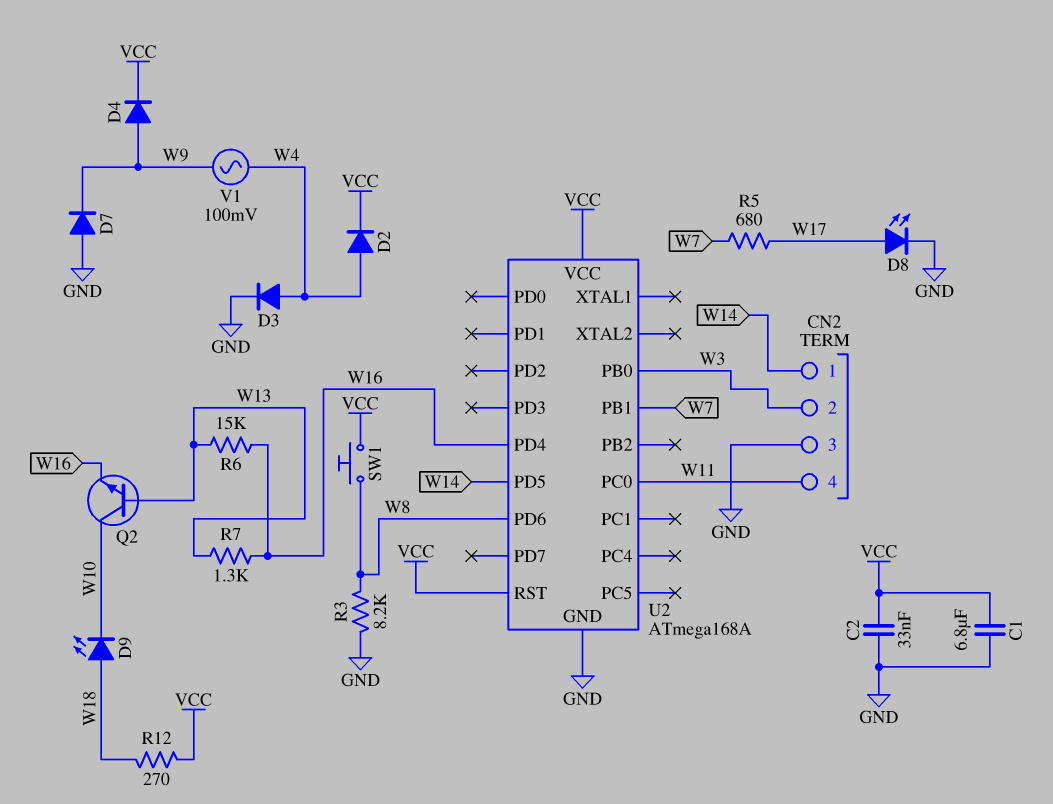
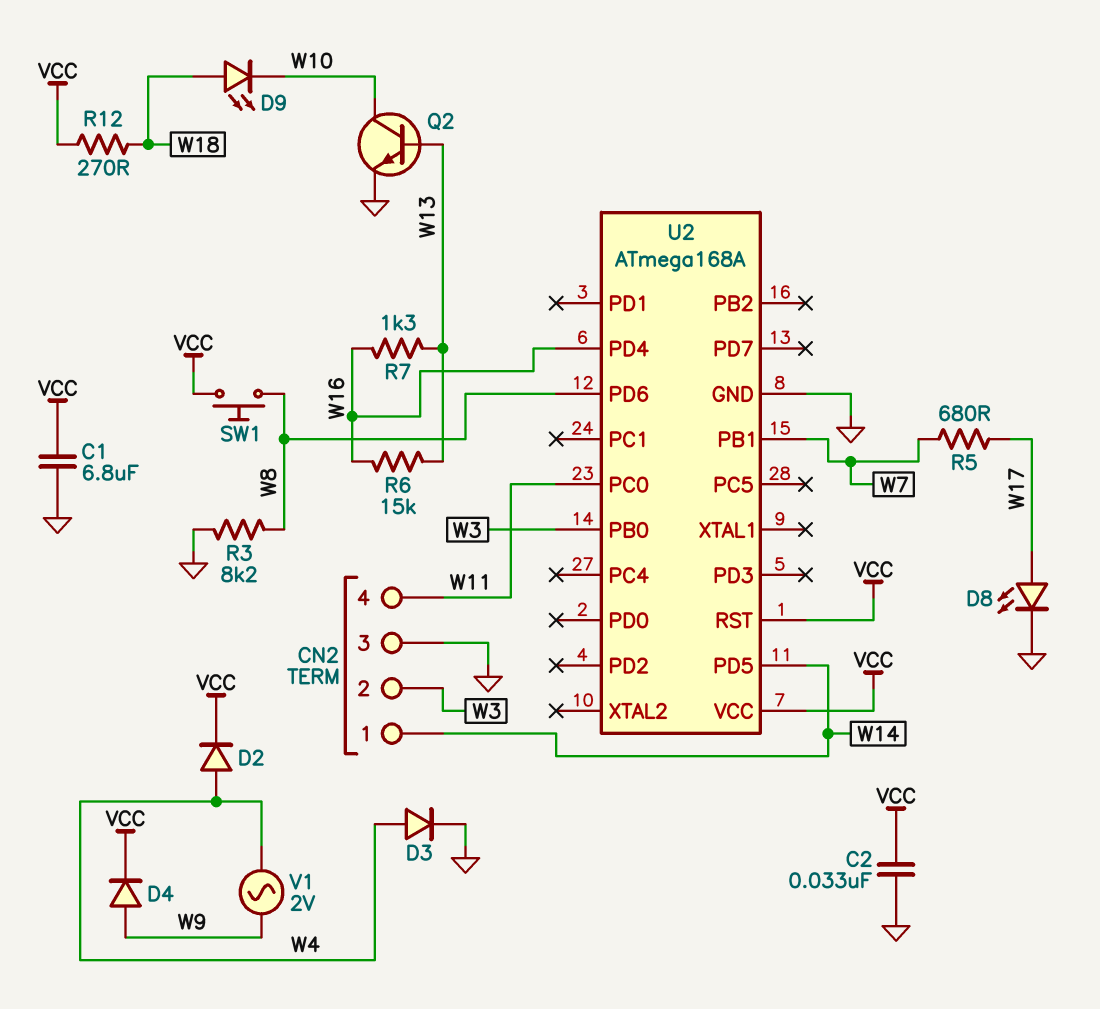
D7: diode (A GND, K W9) -> none
Q2: NPN (B W13, C W10, E W16) -> NPN (B W13, C W10, E GND)
V1: AC 100mV (W4, W9) -> AC 2V (W4, W9)

